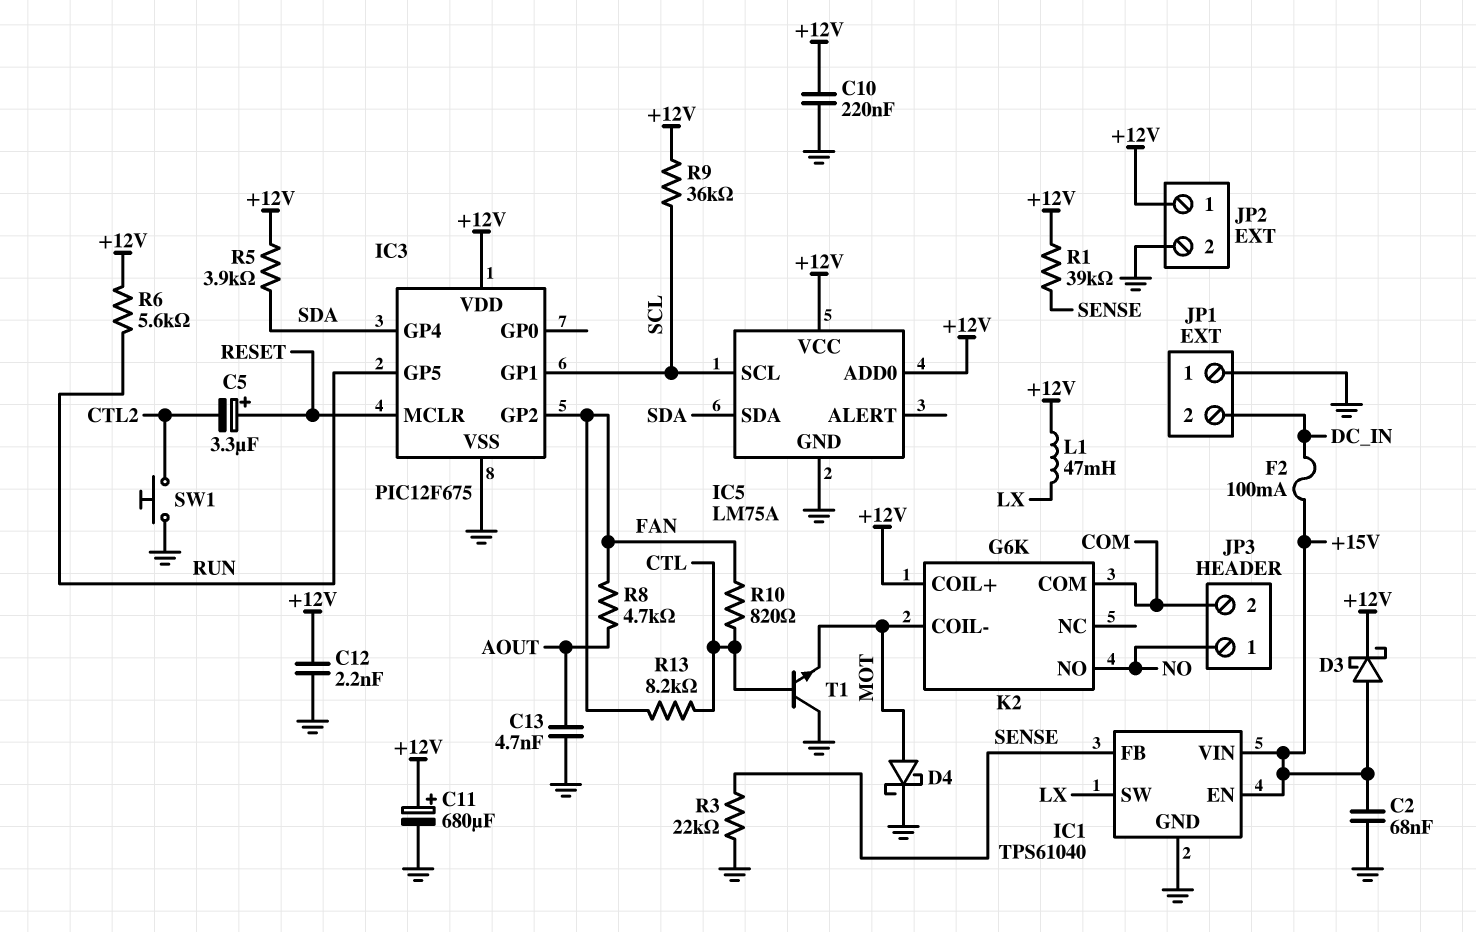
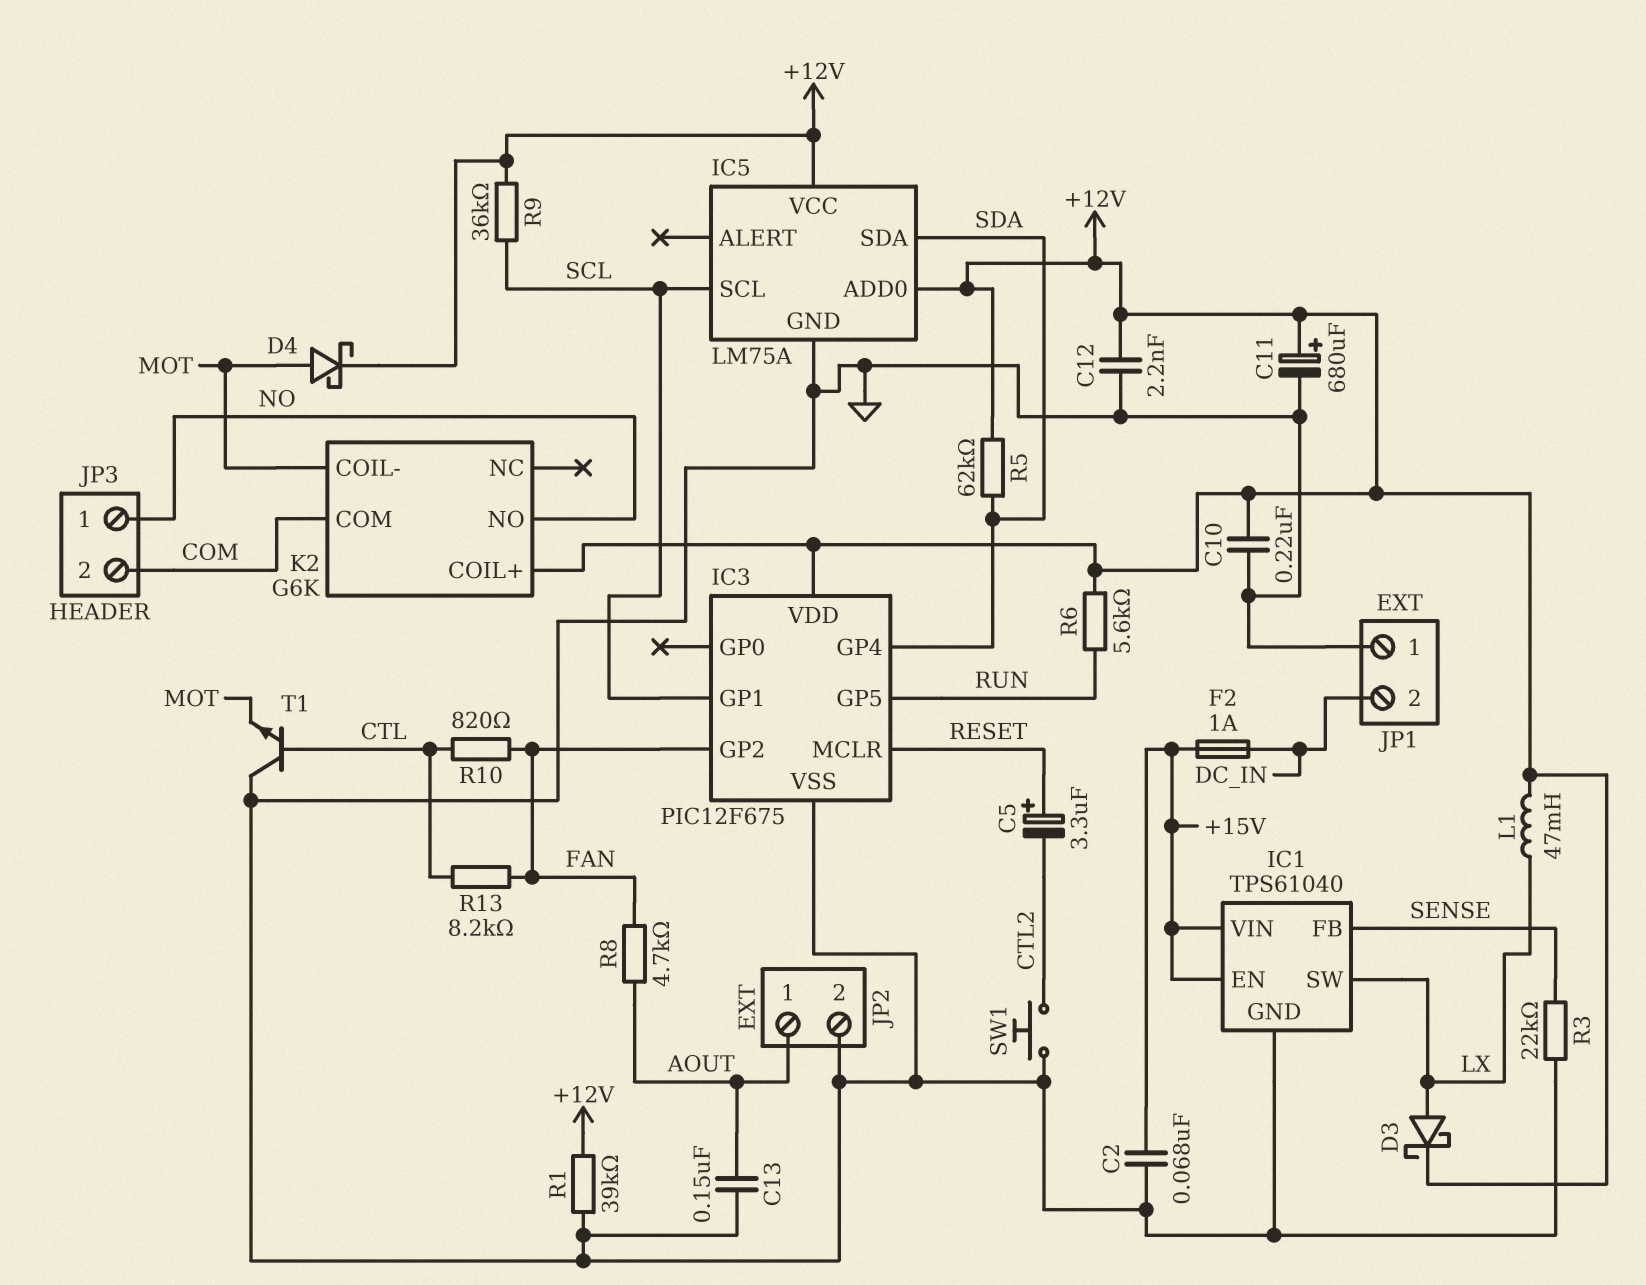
C13: 4.7nF (AOUT, GND) -> 150nF (AOUT, GND)
D3: schottky (A +15V, K +12V) -> schottky (A LX, K +12V)
D4: schottky (A MOT, K GND) -> schottky (A MOT, K +12V)
F2: 100mA (+15V, DC_IN) -> 1A (+15V, DC_IN)
JP2 pin 1: +12V -> AOUT
R1: 39k (+12V, SENSE) -> 39k (+12V, GND)
R5: 3.9k (+12V, SDA) -> 62k (+12V, SDA)

